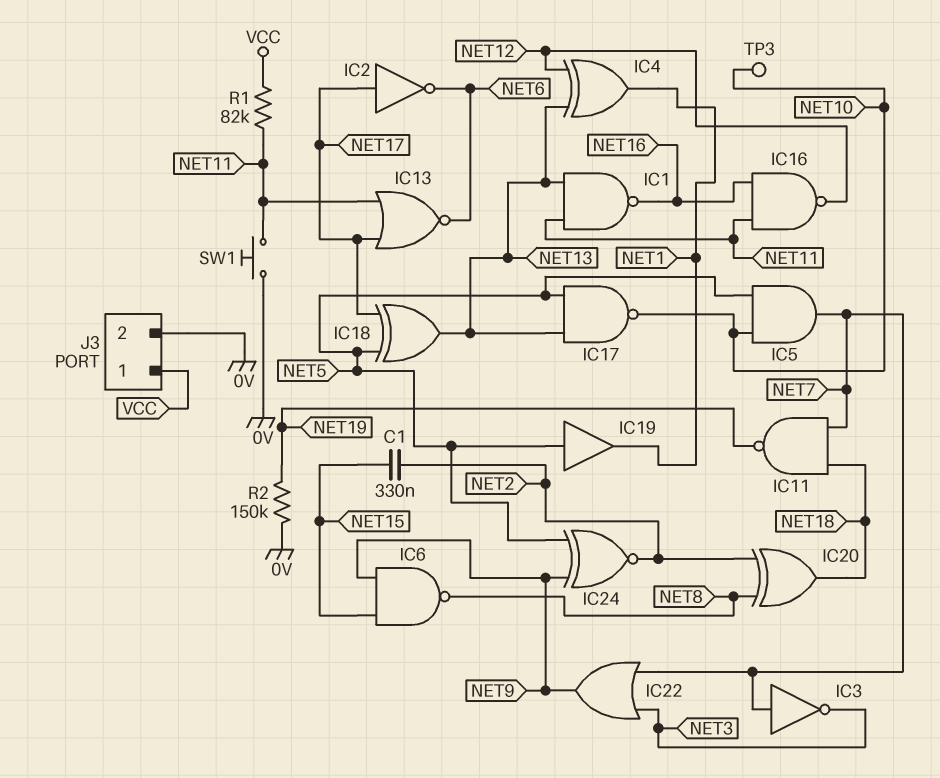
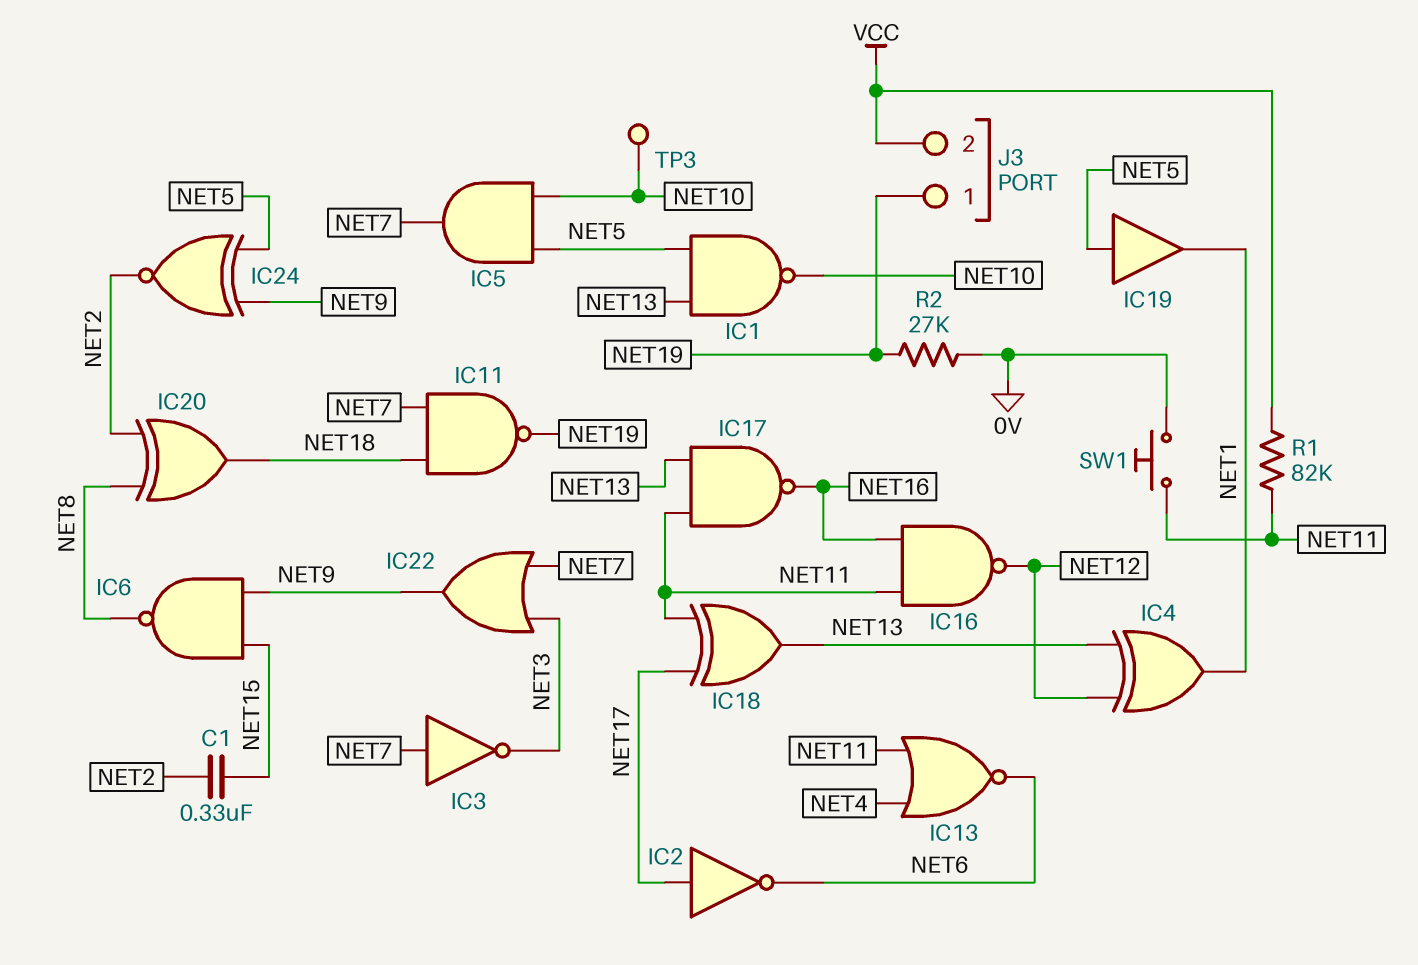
IC1: NAND (in NET11, in NET13, out NET16) -> NAND (in NET5, in NET13, out NET10)
IC13: NOR (in NET11, in NET17, out NET6) -> NOR (in NET4, in NET11, out NET6)
IC17: NAND (in NET5, in NET13, out NET10) -> NAND (in NET11, in NET13, out NET16)
IC18: XOR (in NET5, in NET17, out NET13) -> XOR (in NET11, in NET17, out NET13)
J3 pin 1: VCC -> NET19
J3 pin 2: 0V -> VCC
R2: 150k (0V, NET19) -> 27k (0V, NET19)

